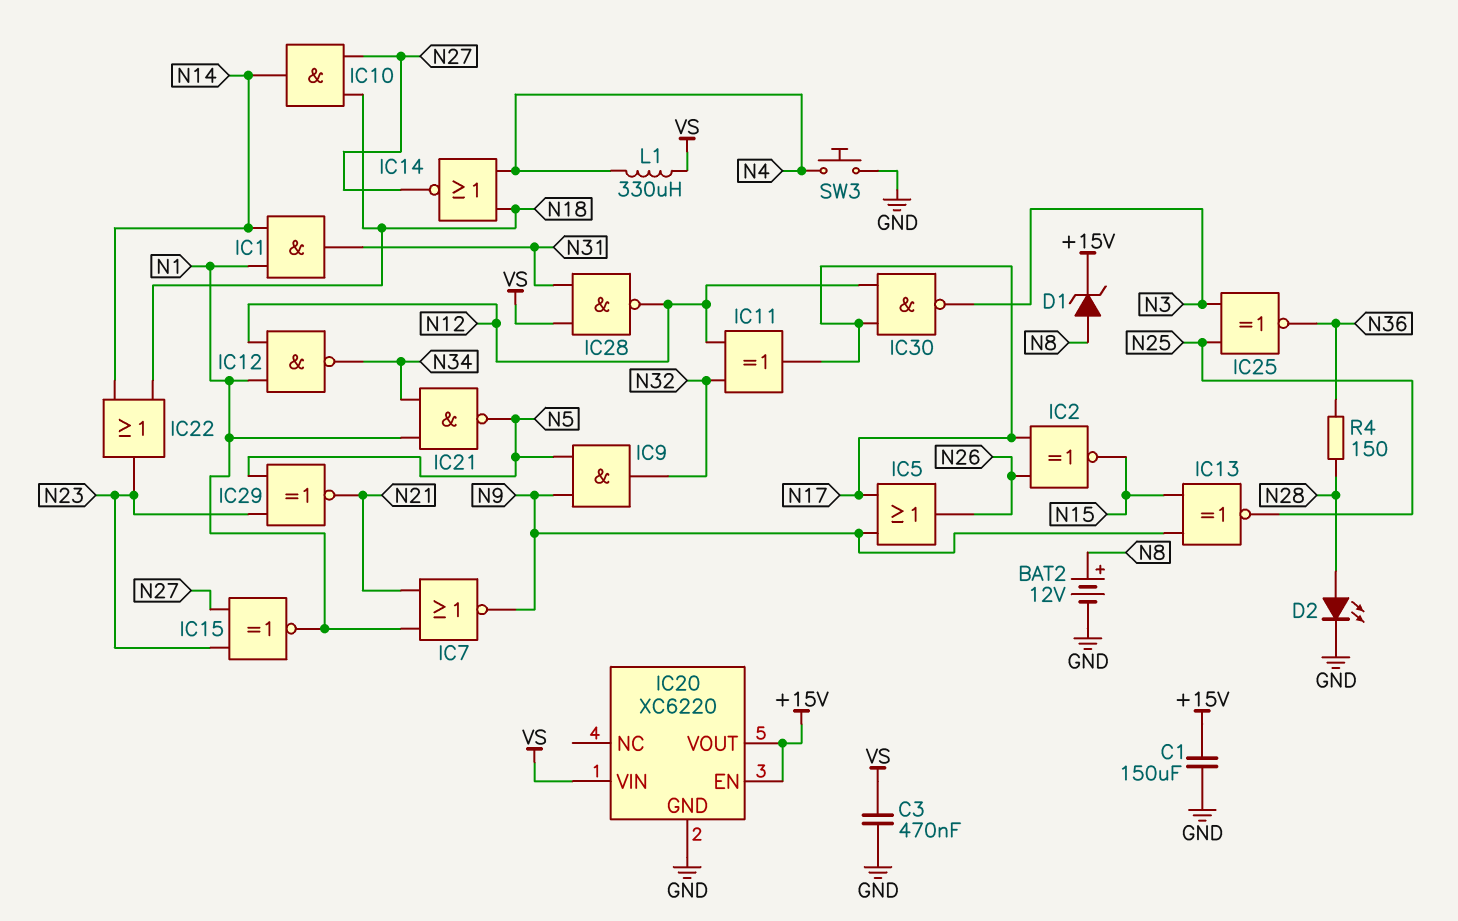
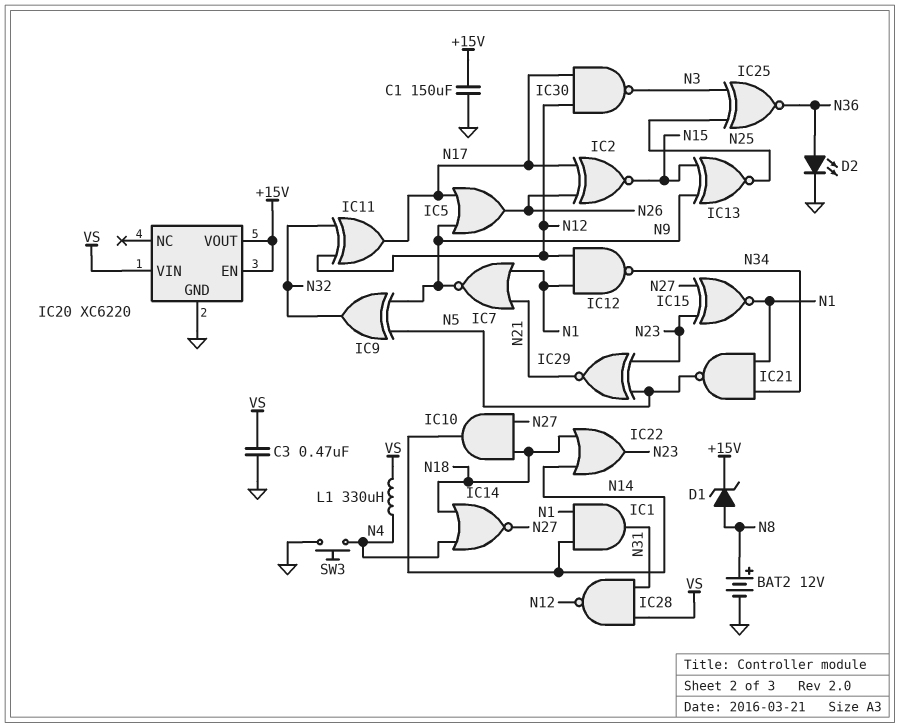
D2: LED (A N28, K GND) -> LED (A N36, K GND)
IC9: AND (in N5, in N9, out N32) -> XOR (in N5, in N9, out N32)
R4: 150 (N28, N36) -> none

